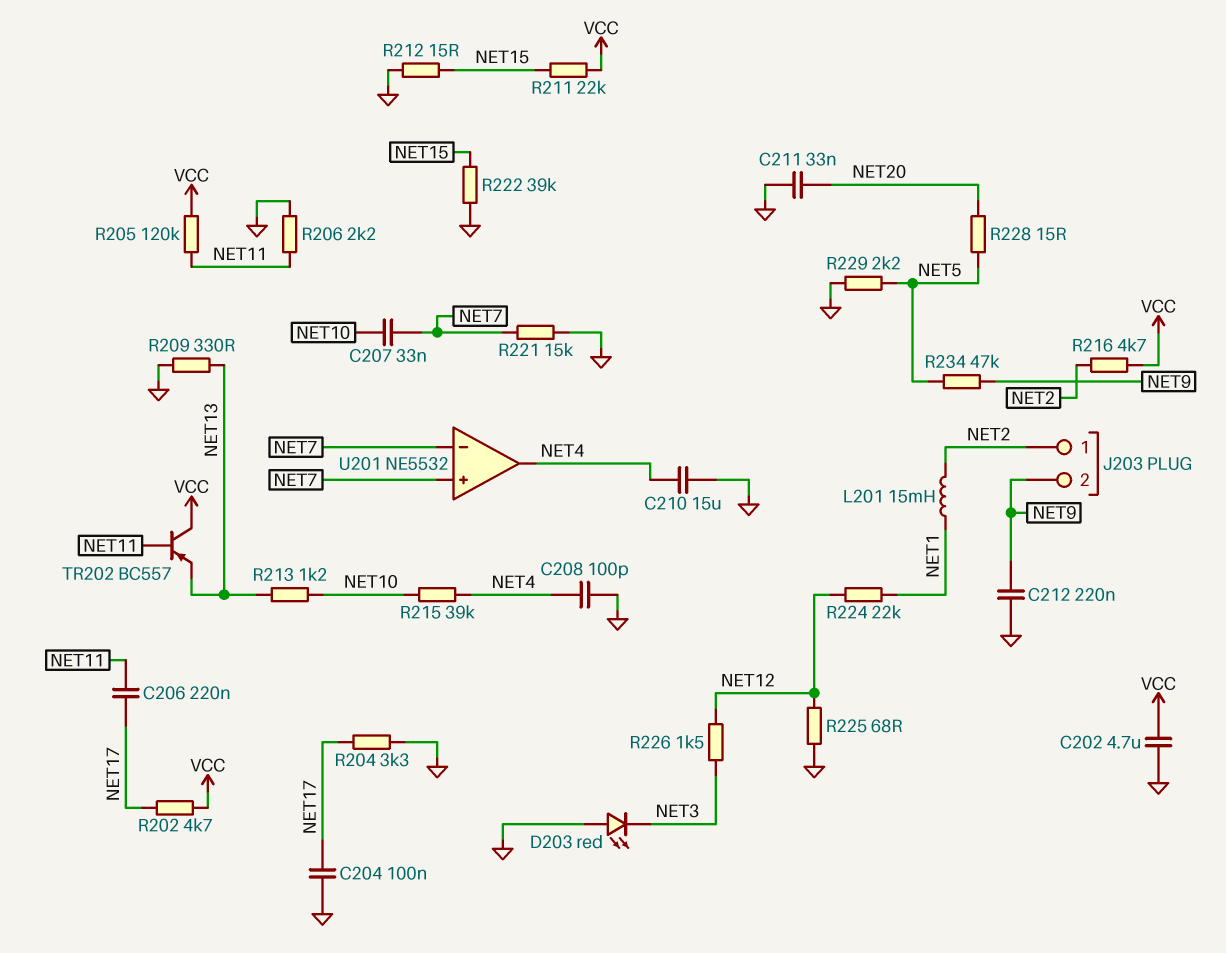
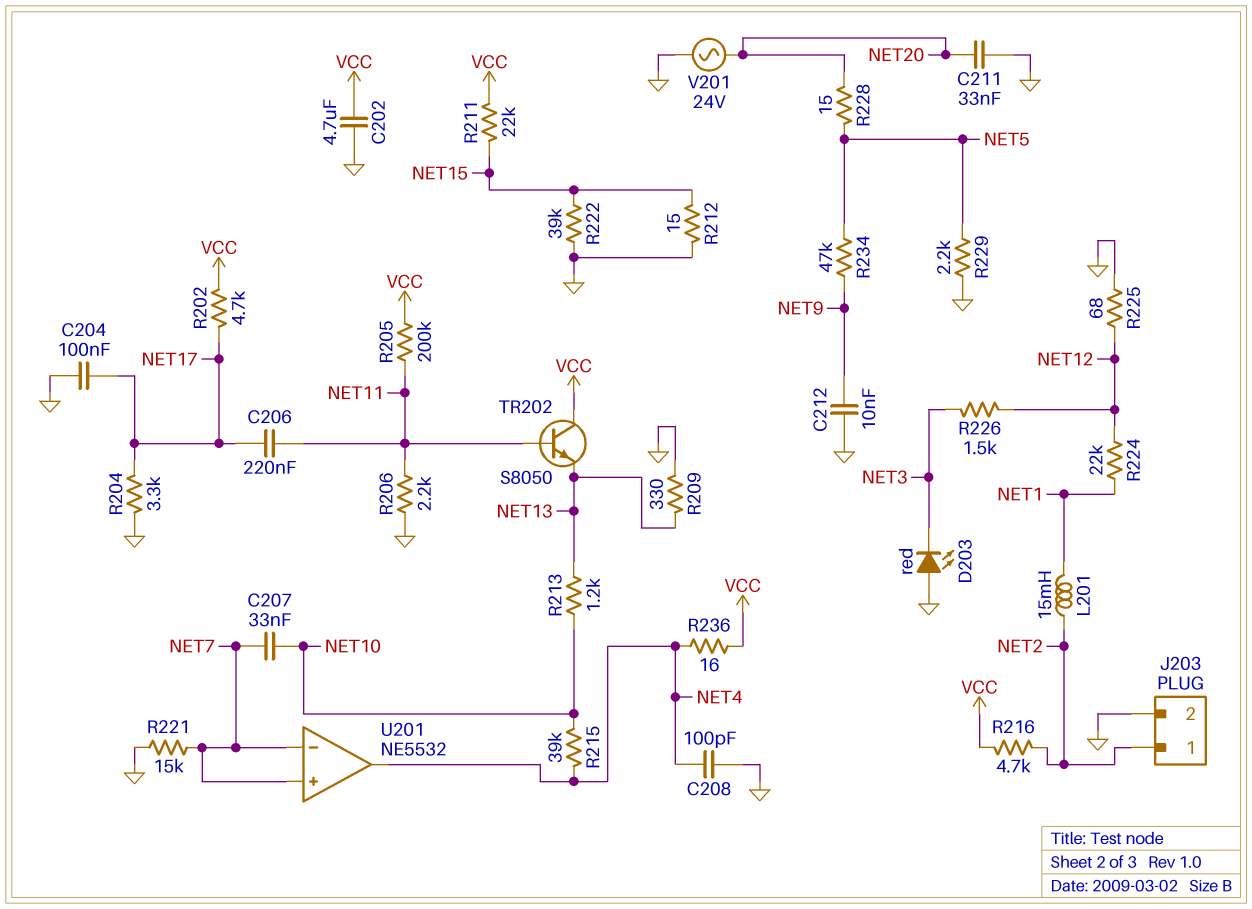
C210: 15uF (GND, NET4) -> none
C212: 220nF (GND, NET9) -> 10nF (GND, NET9)
J203 pin 2: NET9 -> GND
R205: 120k (NET11, VCC) -> 200k (NET11, VCC)
R236: none -> 16 (NET4, VCC)
TR202: PNP BC557 (B NET11, C VCC, E NET13) -> NPN S8050 (B NET11, C VCC, E NET13)
V201: none -> AC 24V (GND, NET20)

